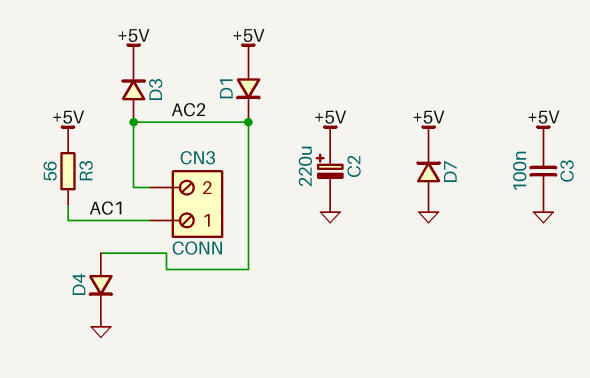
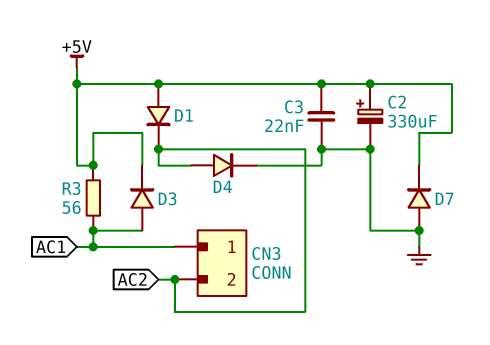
C2: 220uF (plus +5V, minus GND) -> 330uF (plus +5V, minus GND)
C3: 100nF (+5V, GND) -> 22nF (+5V, GND)
D3: diode (A AC2, K +5V) -> diode (A AC1, K +5V)

